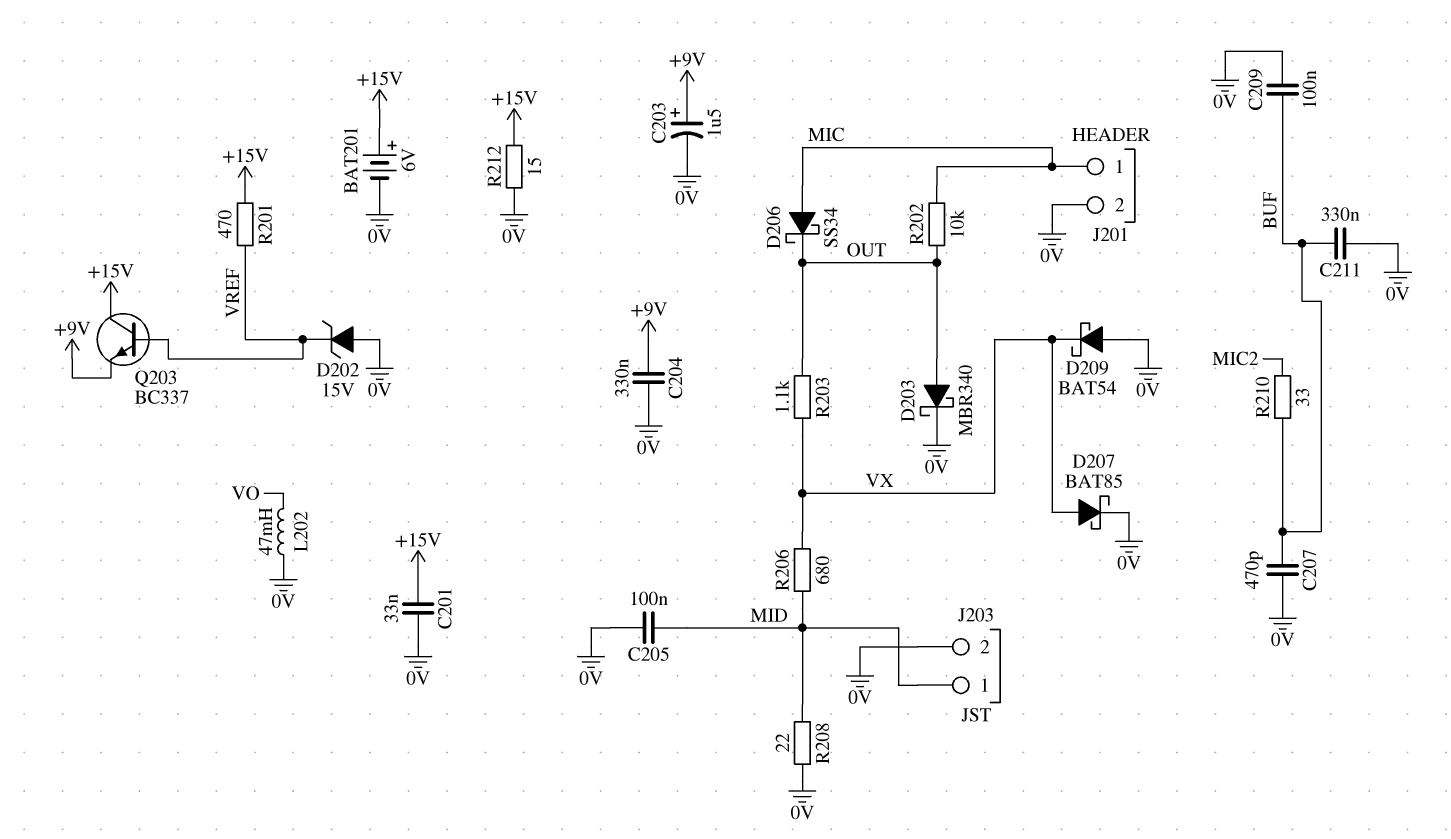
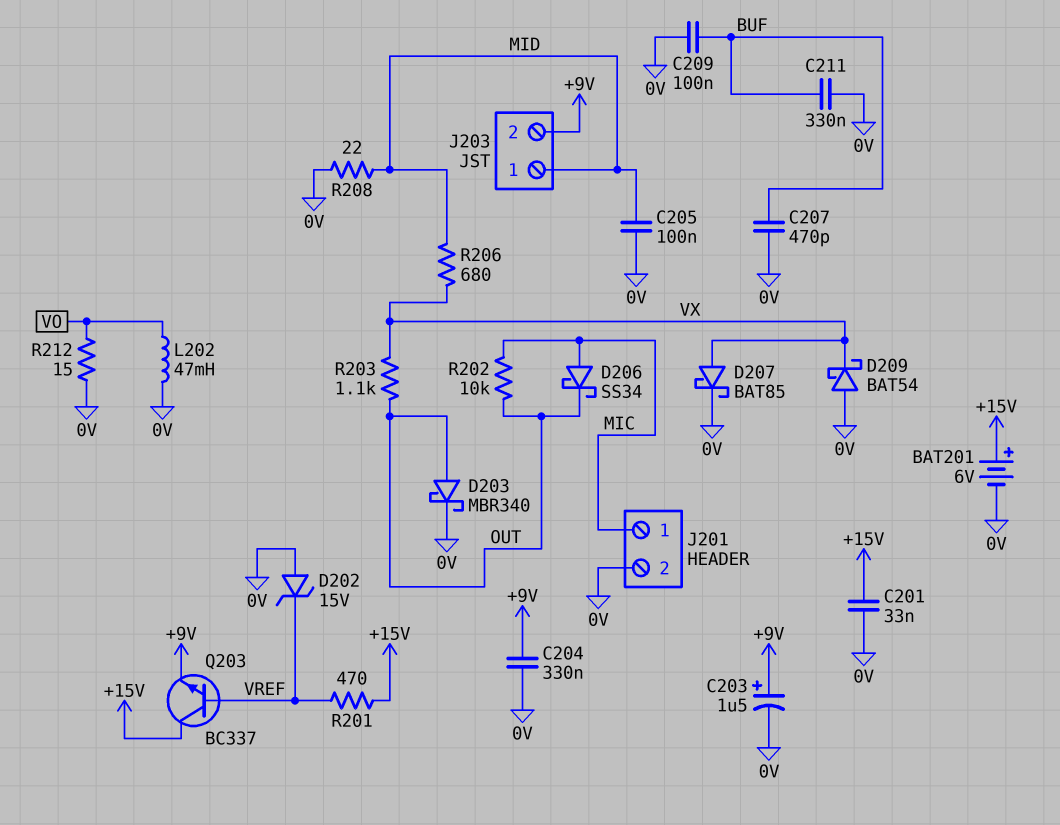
J203 pin 2: 0V -> +9V
R210: 33 (BUF, MIC2) -> none
R212: 15 (+15V, 0V) -> 15 (0V, VO)

